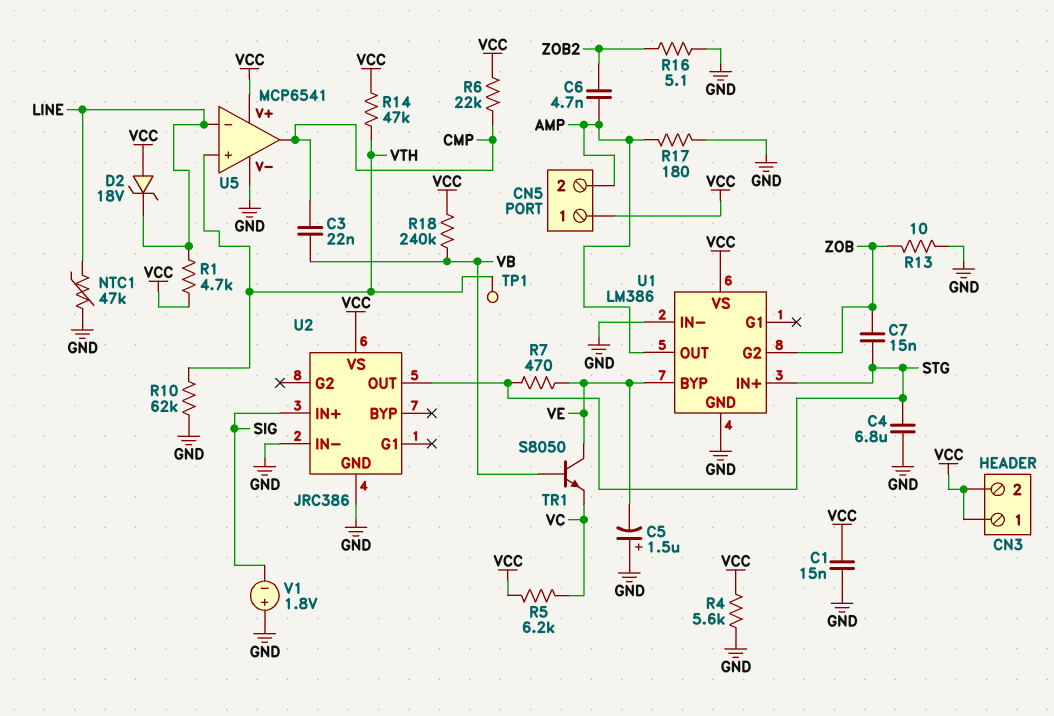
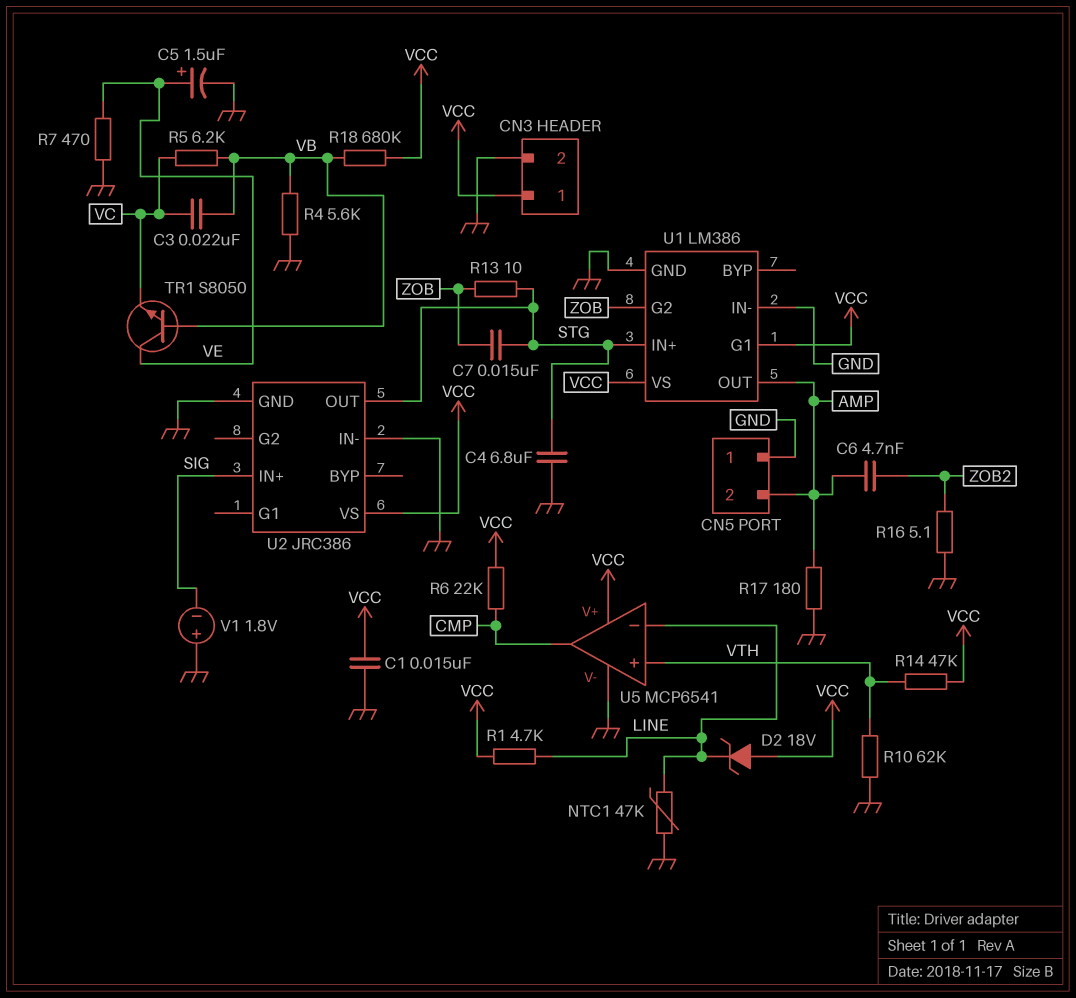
C3: 22nF (CMP, VB) -> 22nF (VB, VC)
C5: 1.5uF (plus GND, minus VE) -> 1.5uF (plus VE, minus GND)
CN3 pin 2: VCC -> GND
CN5 pin 1: VCC -> GND
R4: 5.6k (GND, VCC) -> 5.6k (GND, VB)
R5: 6.2k (VC, VCC) -> 6.2k (VB, VC)
R7: 470 (STG, VE) -> 470 (GND, VE)
R13: 10 (GND, ZOB) -> 10 (STG, ZOB)
R18: 240k (VB, VCC) -> 680k (VB, VCC)
TP1: test point (VTH) -> none
U1 pin BYP: VE -> none
U1 pin G1: none -> VCC

